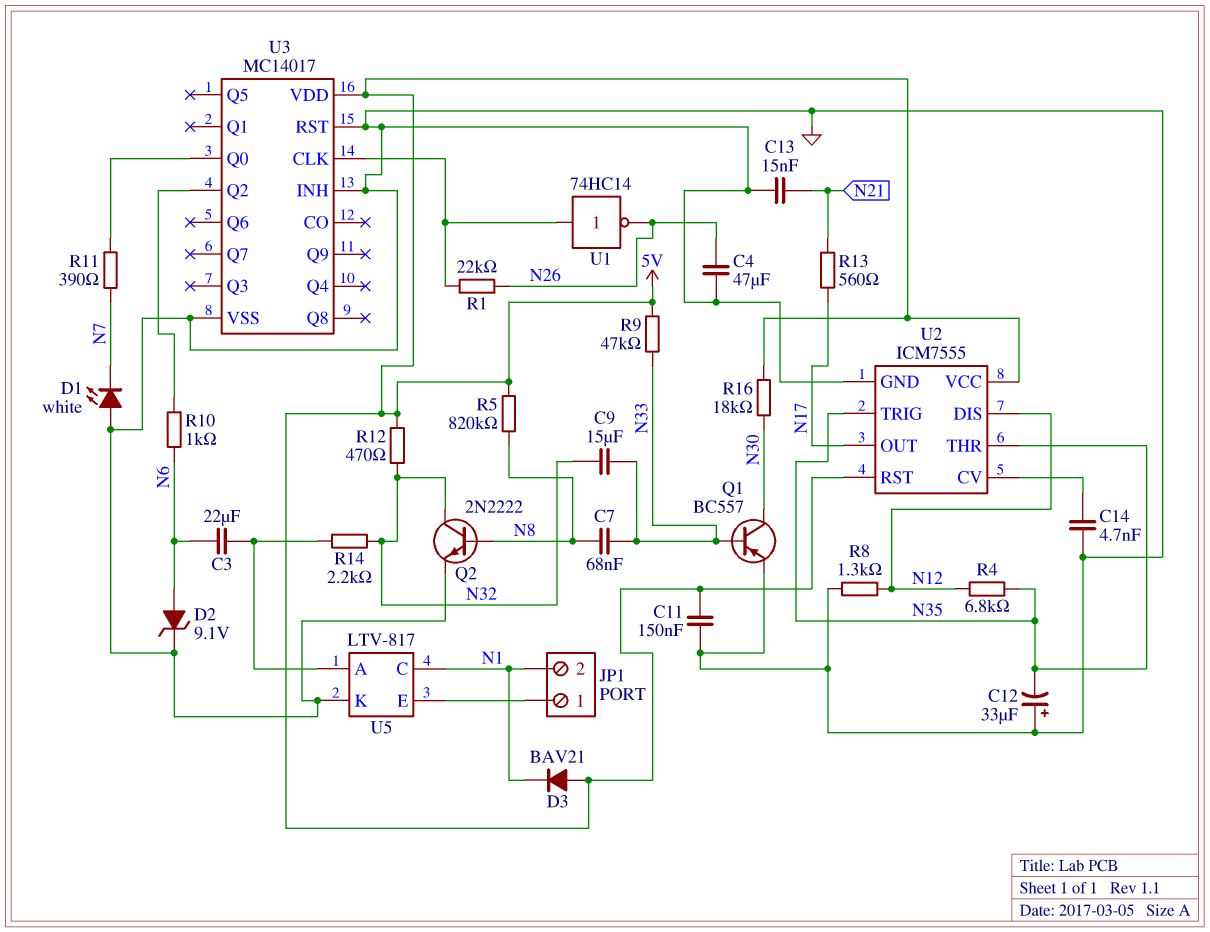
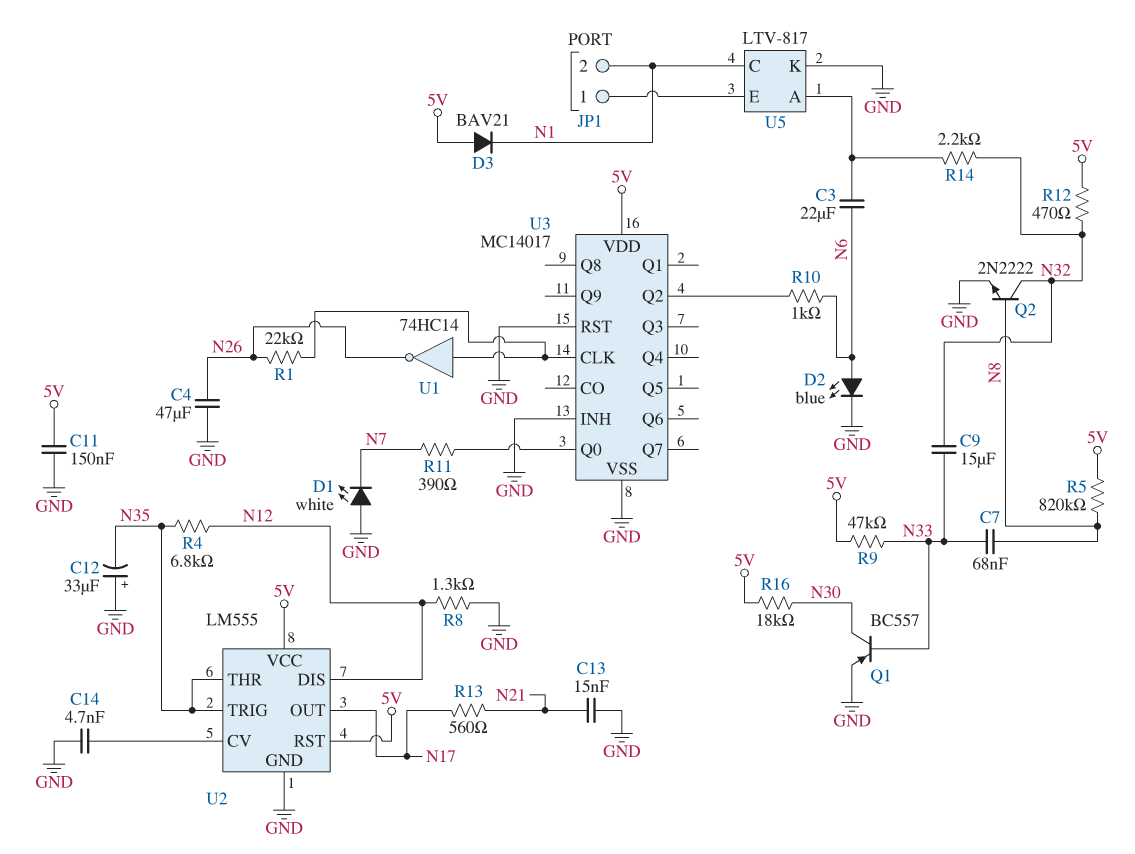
D2: zener 9.1V (A N6, K GND) -> LED blue (A N6, K GND)
U2: ICM7555 -> LM555

